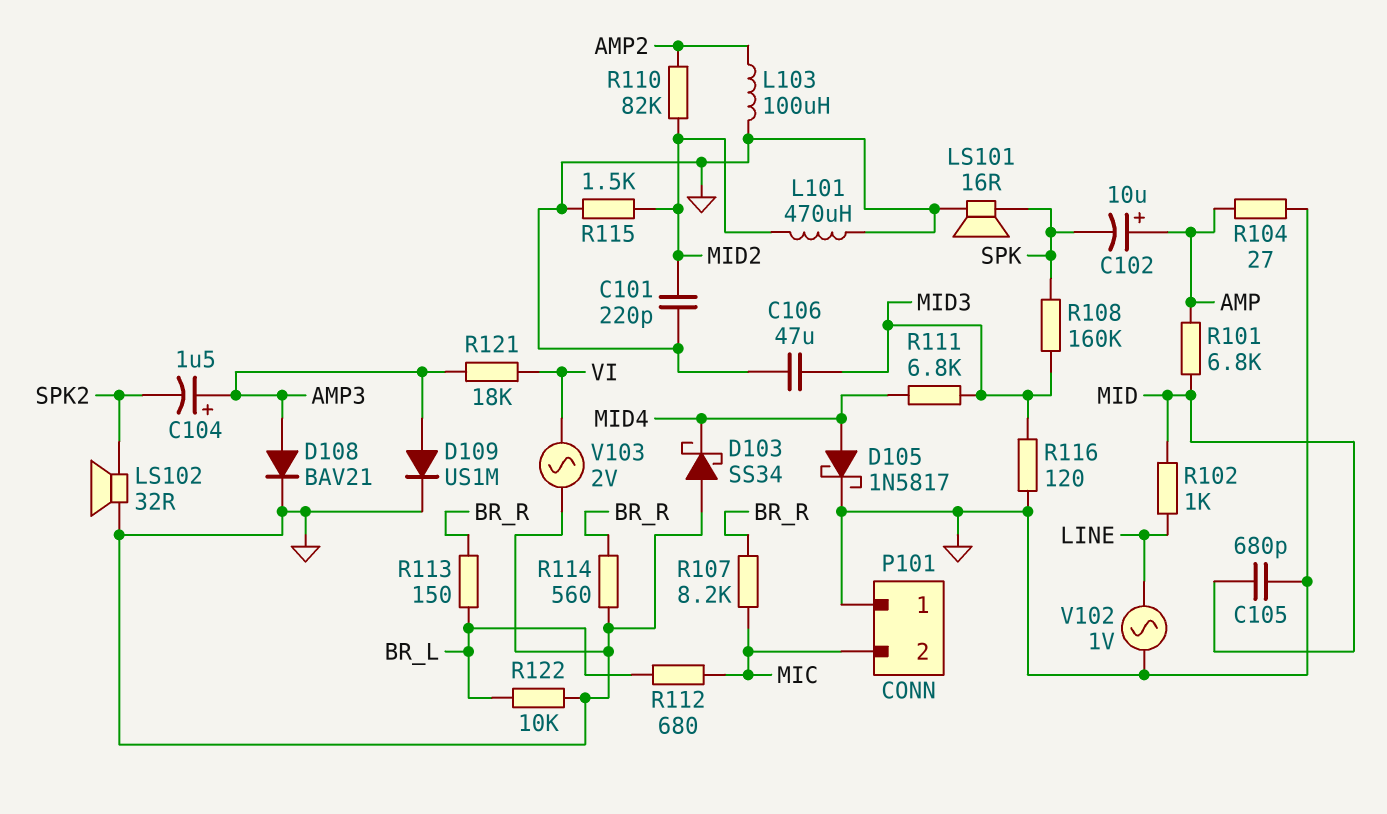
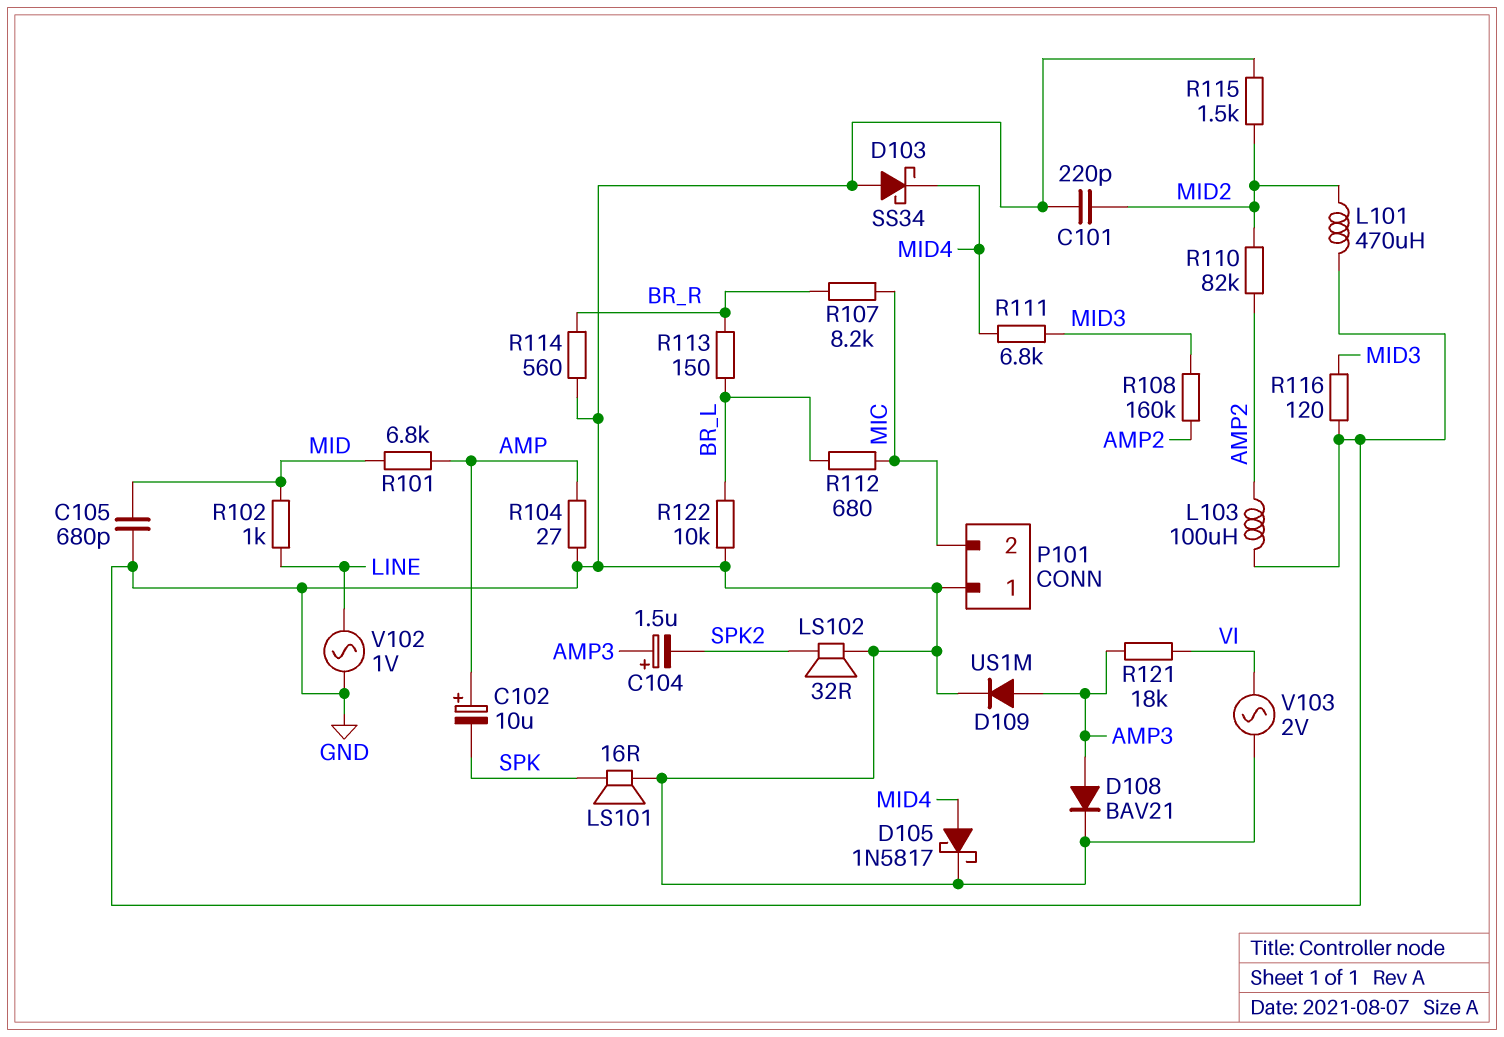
C106: 47uF (GND, MID3) -> none
R108: 160k (MID3, SPK) -> 160k (AMP2, MID3)

